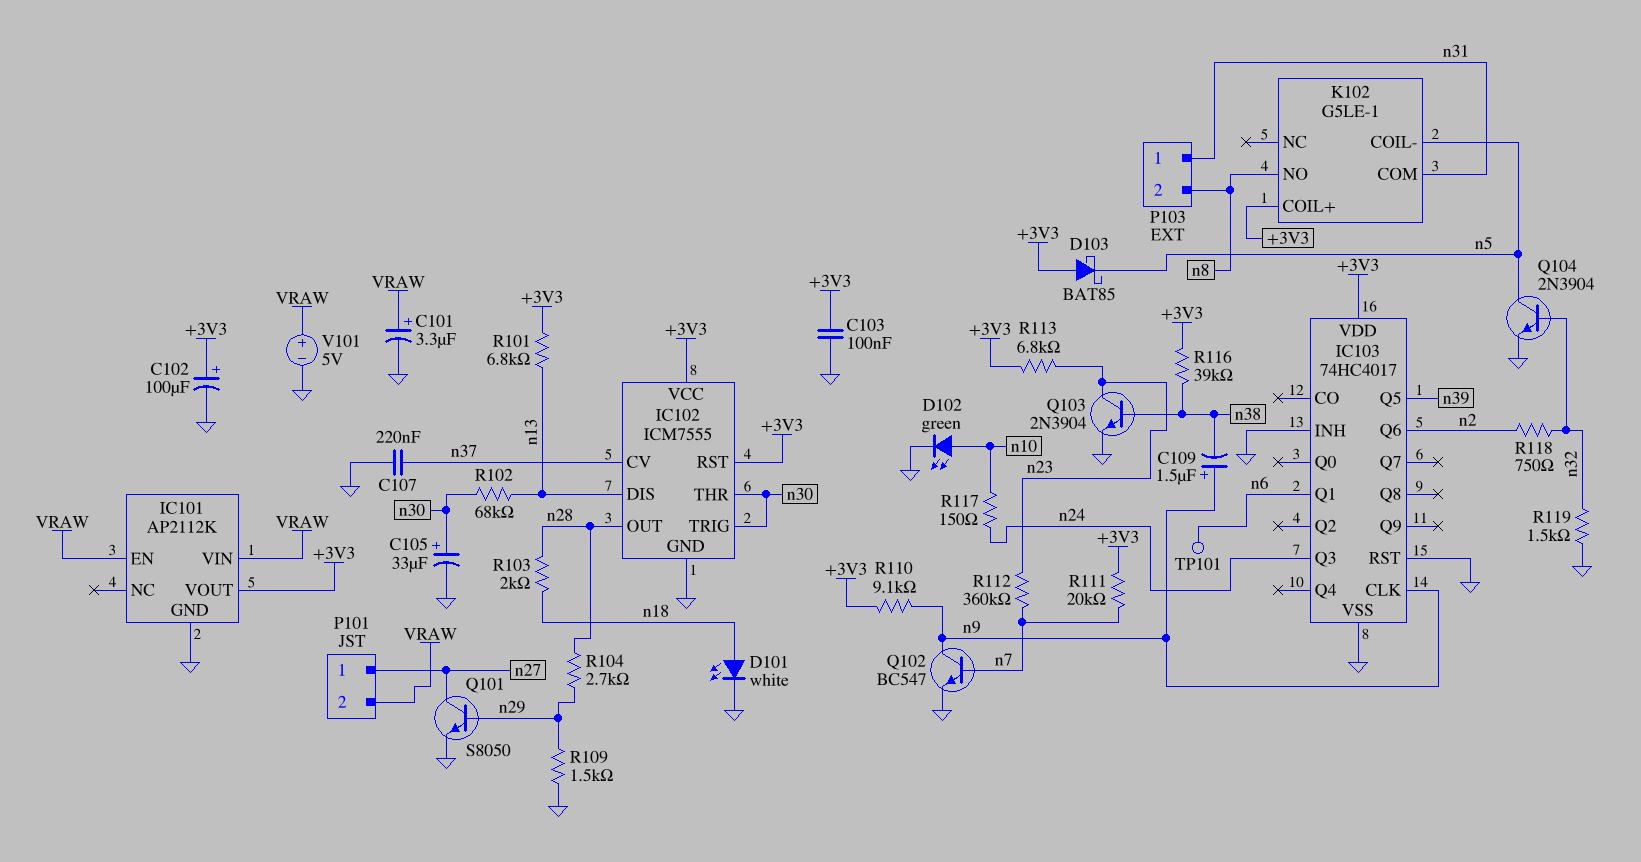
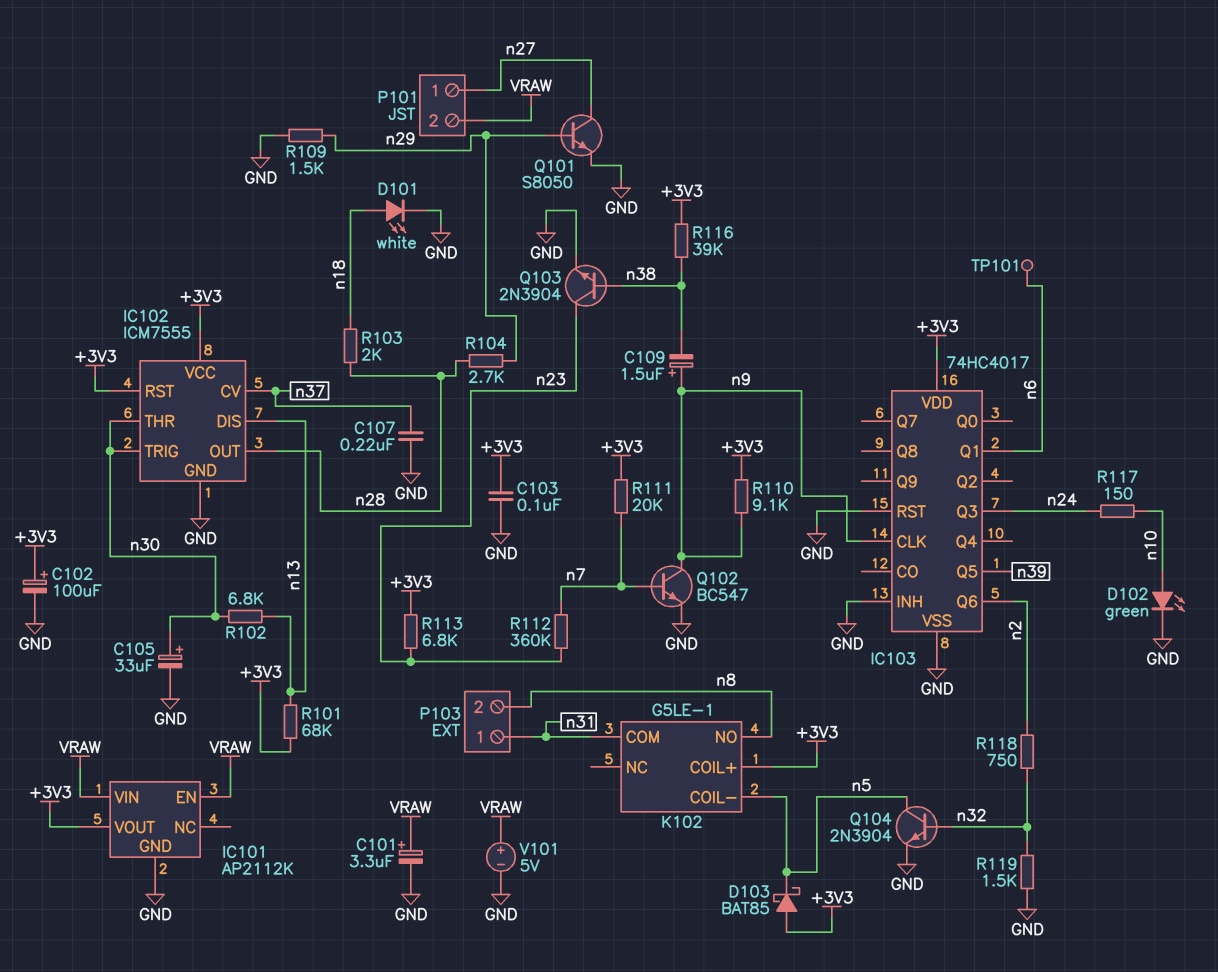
R101: 6.8k (+3V3, n13) -> 68k (+3V3, n13)
R102: 68k (n13, n30) -> 6.8k (n13, n30)

